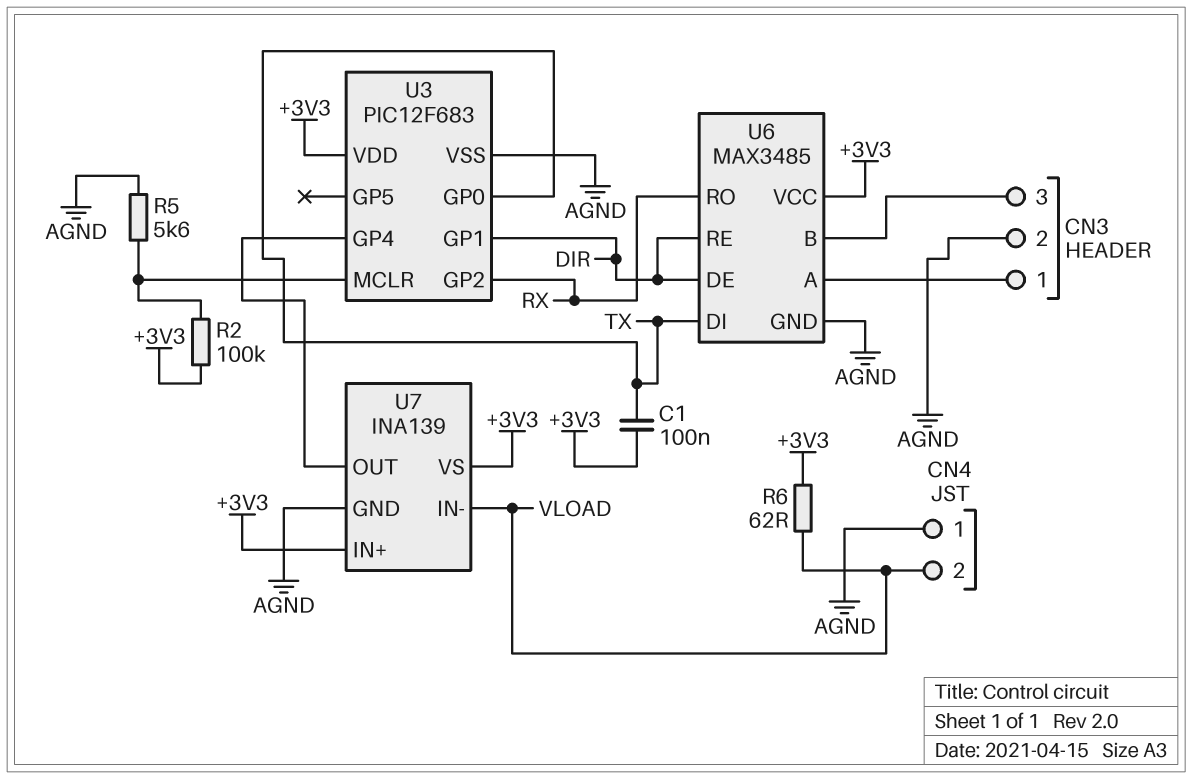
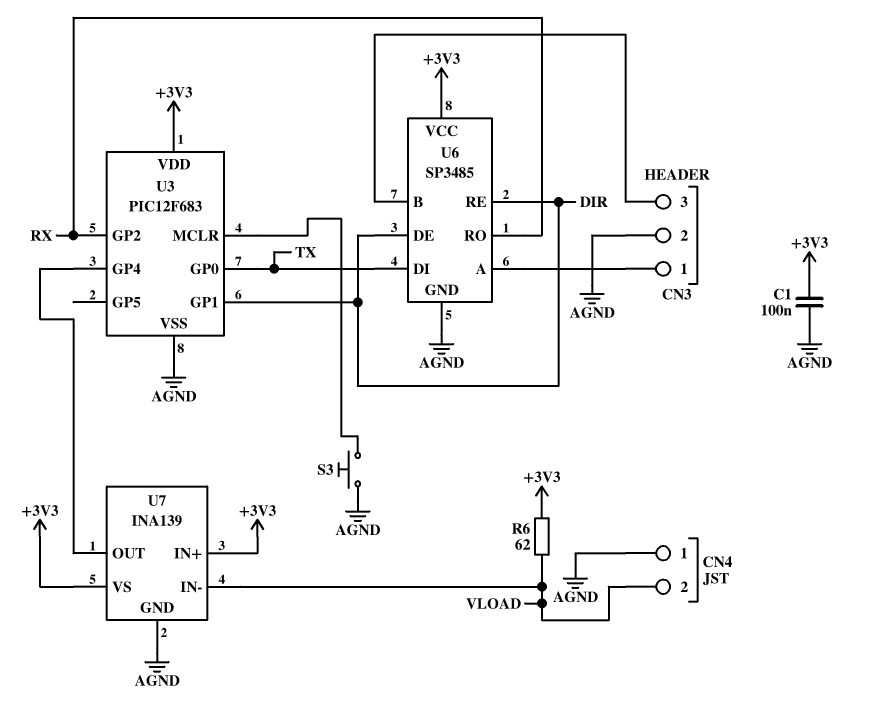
C1: 100nF (+3V3, TX) -> 100nF (+3V3, AGND)
R2: 100k (+3V3, U3/MCLR) -> none
R5: 5.6k (AGND, U3/MCLR) -> none
S3: none -> button (AGND, U3/MCLR)
U6: MAX3485 -> SP3485

